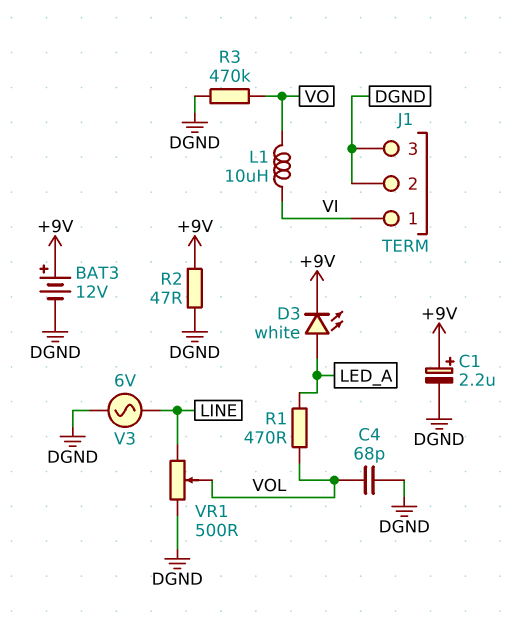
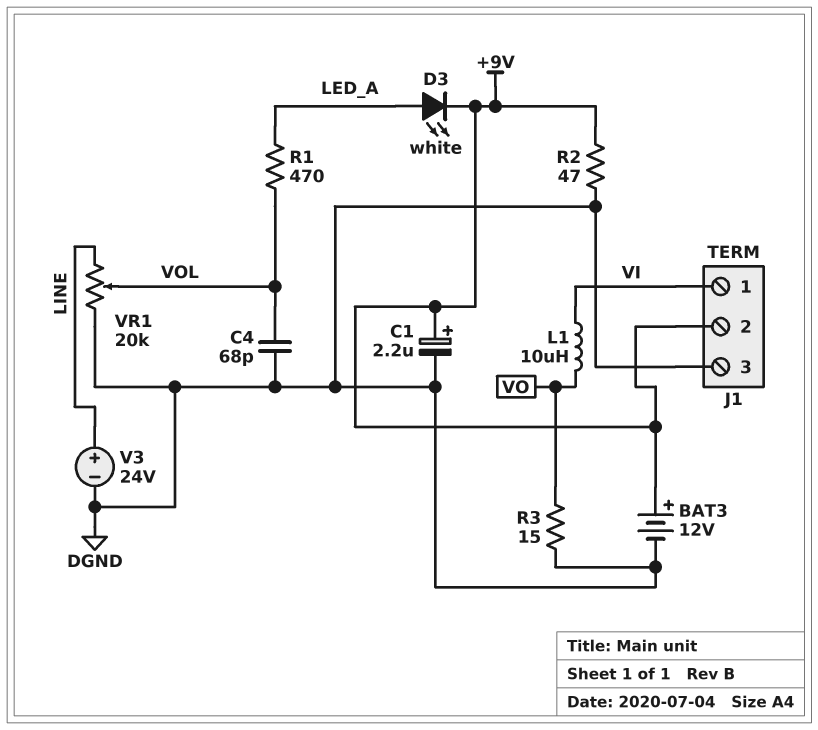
J1 pin 2: DGND -> +9V
R3: 470k (DGND, VO) -> 15 (DGND, VO)
V3: AC 6V (DGND, LINE) -> 24V (plus LINE, minus DGND)
VR1: 500 (DGND, LINE, wiper VOL) -> 20k (DGND, LINE, wiper VOL)

